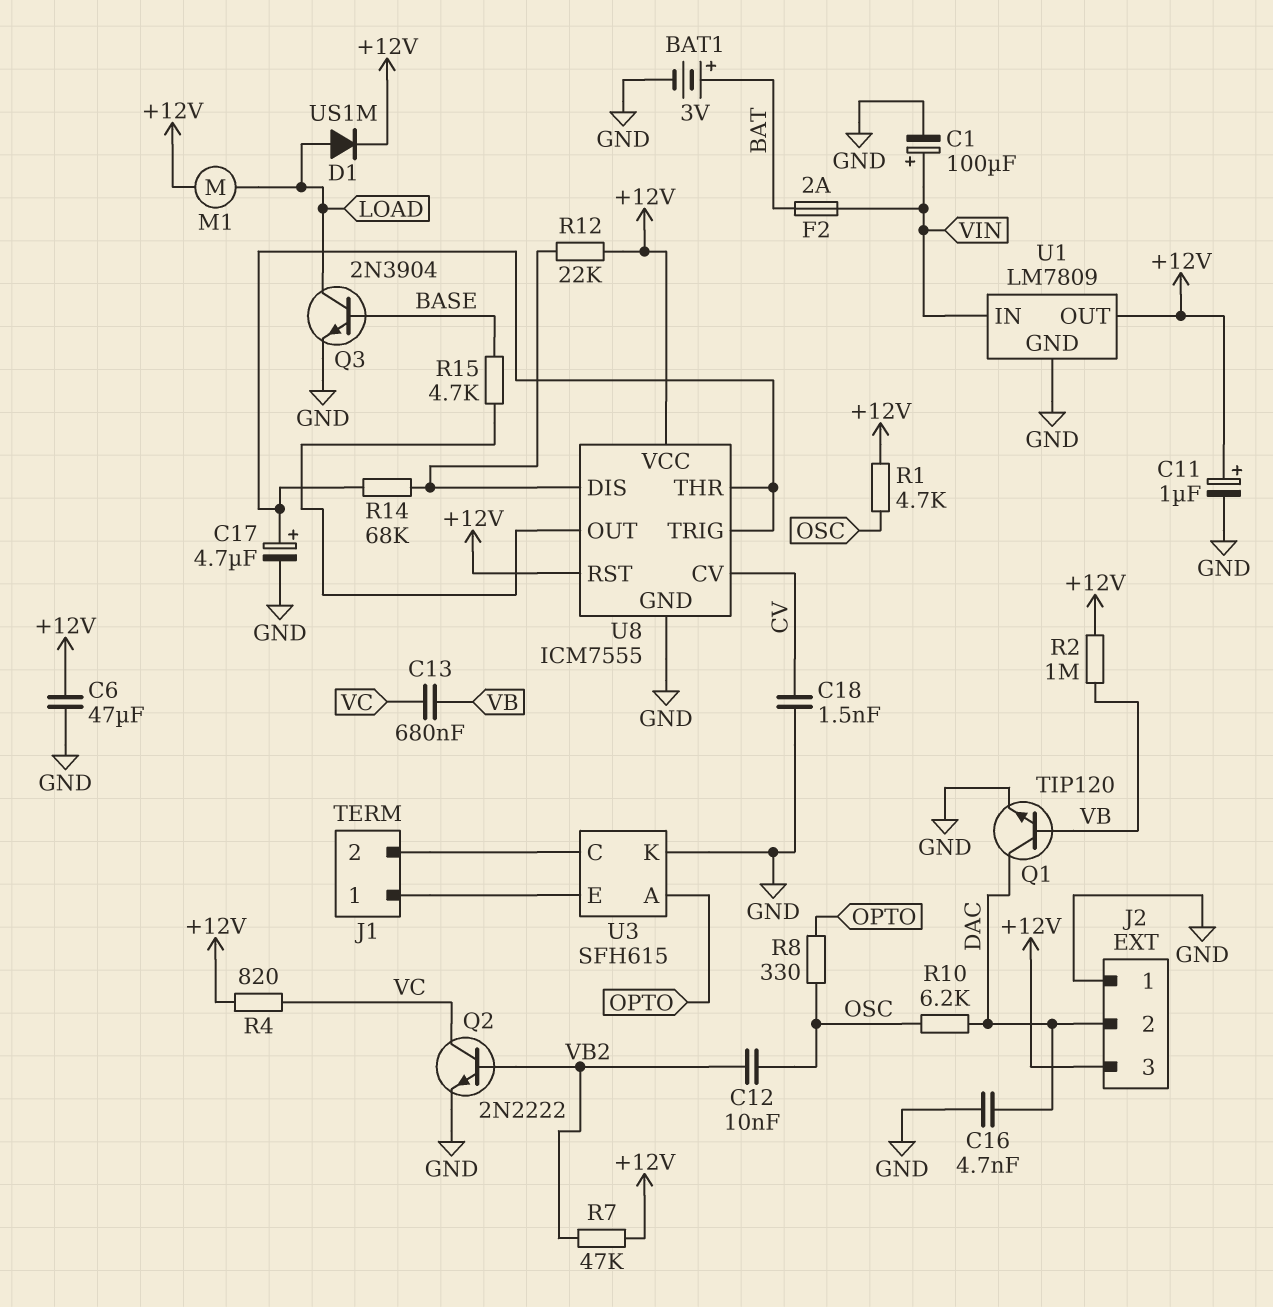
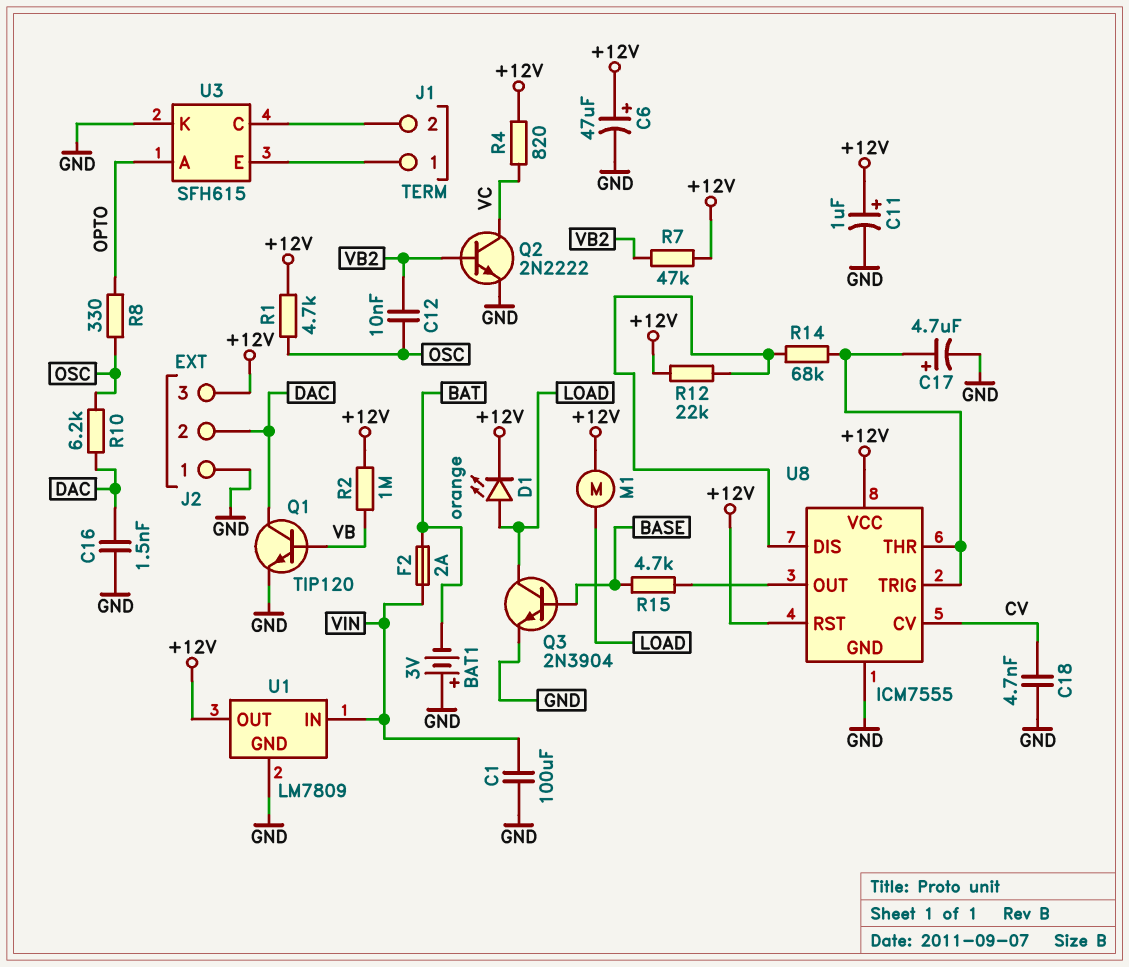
BAT1: 3V (plus BAT, minus GND) -> 3V (plus GND, minus BAT)
C1: 100uF (plus VIN, minus GND) -> 100uF (GND, VIN)
C6: 47uF (+12V, GND) -> 47uF (plus +12V, minus GND)
C13: 680nF (VB, VC) -> none
C16: 4.7nF (DAC, GND) -> 1.5nF (DAC, GND)
C18: 1.5nF (CV, GND) -> 4.7nF (CV, GND)
D1: diode US1M (A LOAD, K +12V) -> LED orange (A LOAD, K +12V)

